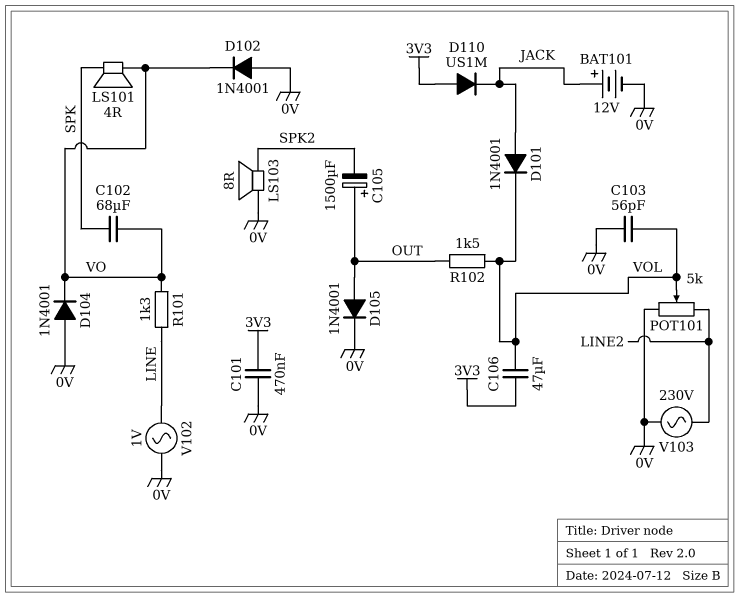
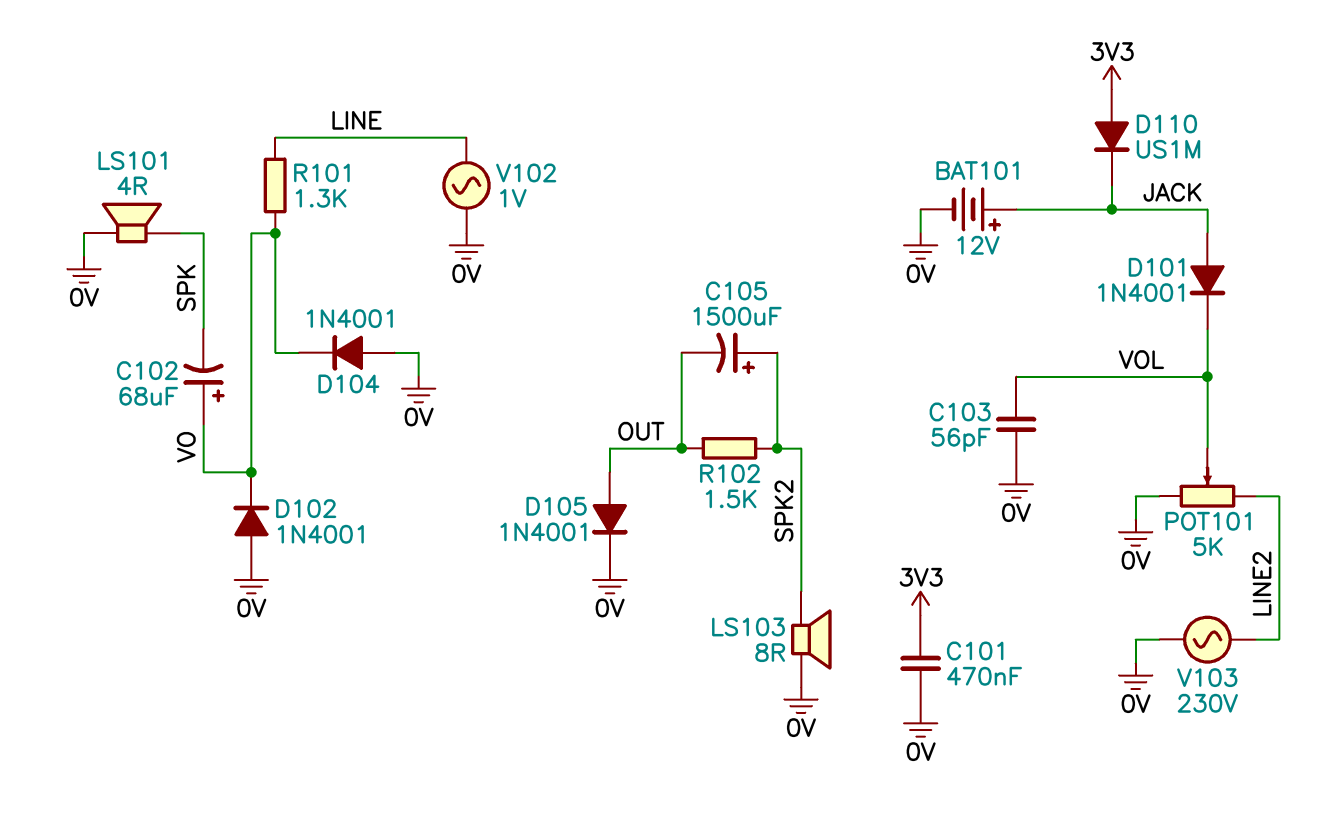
C102: 68uF (SPK, VO) -> 68uF (plus VO, minus SPK)
C105: 1500uF (plus OUT, minus SPK2) -> 1500uF (plus SPK2, minus OUT)
C106: 47uF (3V3, VOL) -> none
LS101: speaker 4R (SPK, VO) -> speaker 4R (0V, SPK)
R102: 1.5k (OUT, VOL) -> 1.5k (OUT, SPK2)

